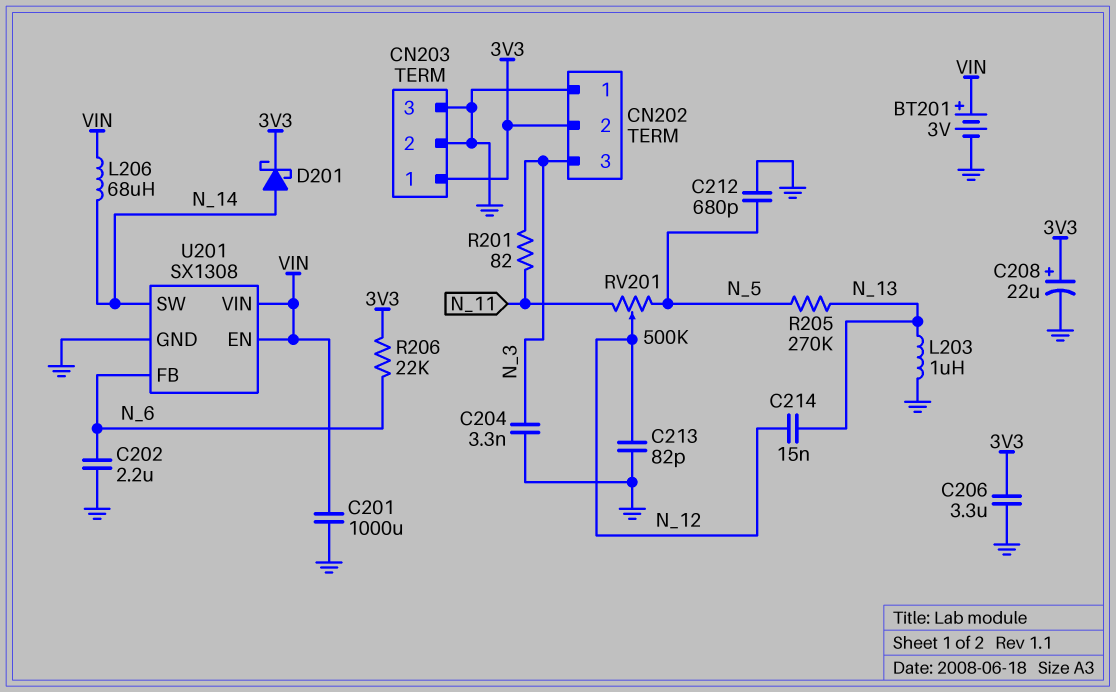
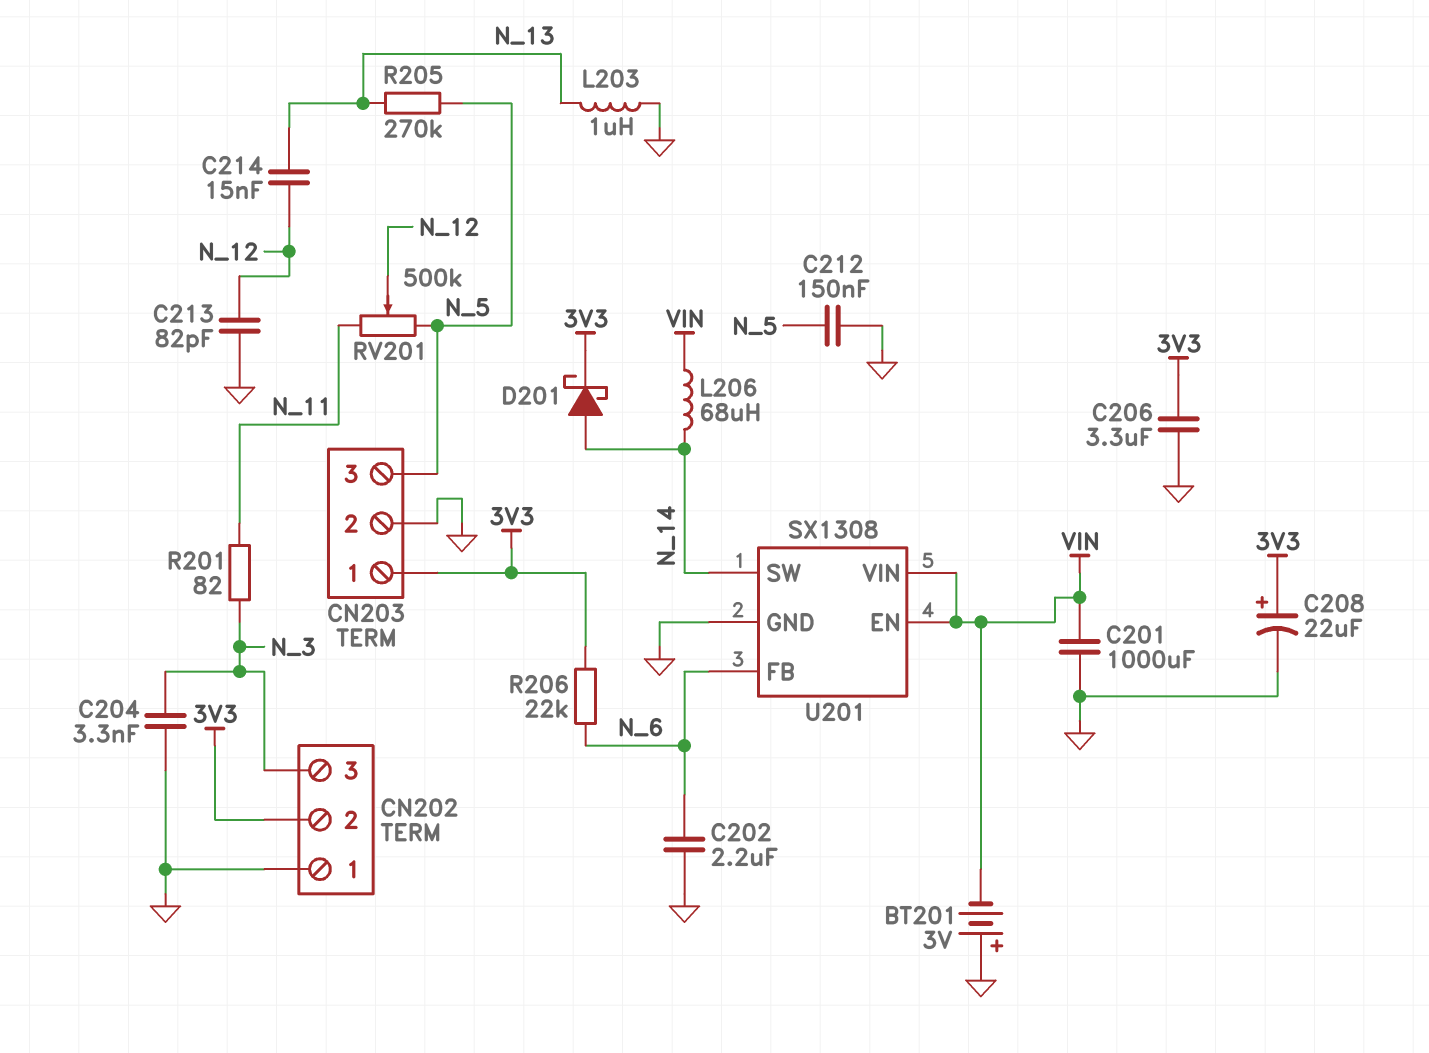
BT201: 3V (plus VIN, minus GND) -> 3V (plus GND, minus VIN)
C212: 680pF (GND, N_5) -> 150nF (GND, N_5)
CN203 pin 3: GND -> N_5

